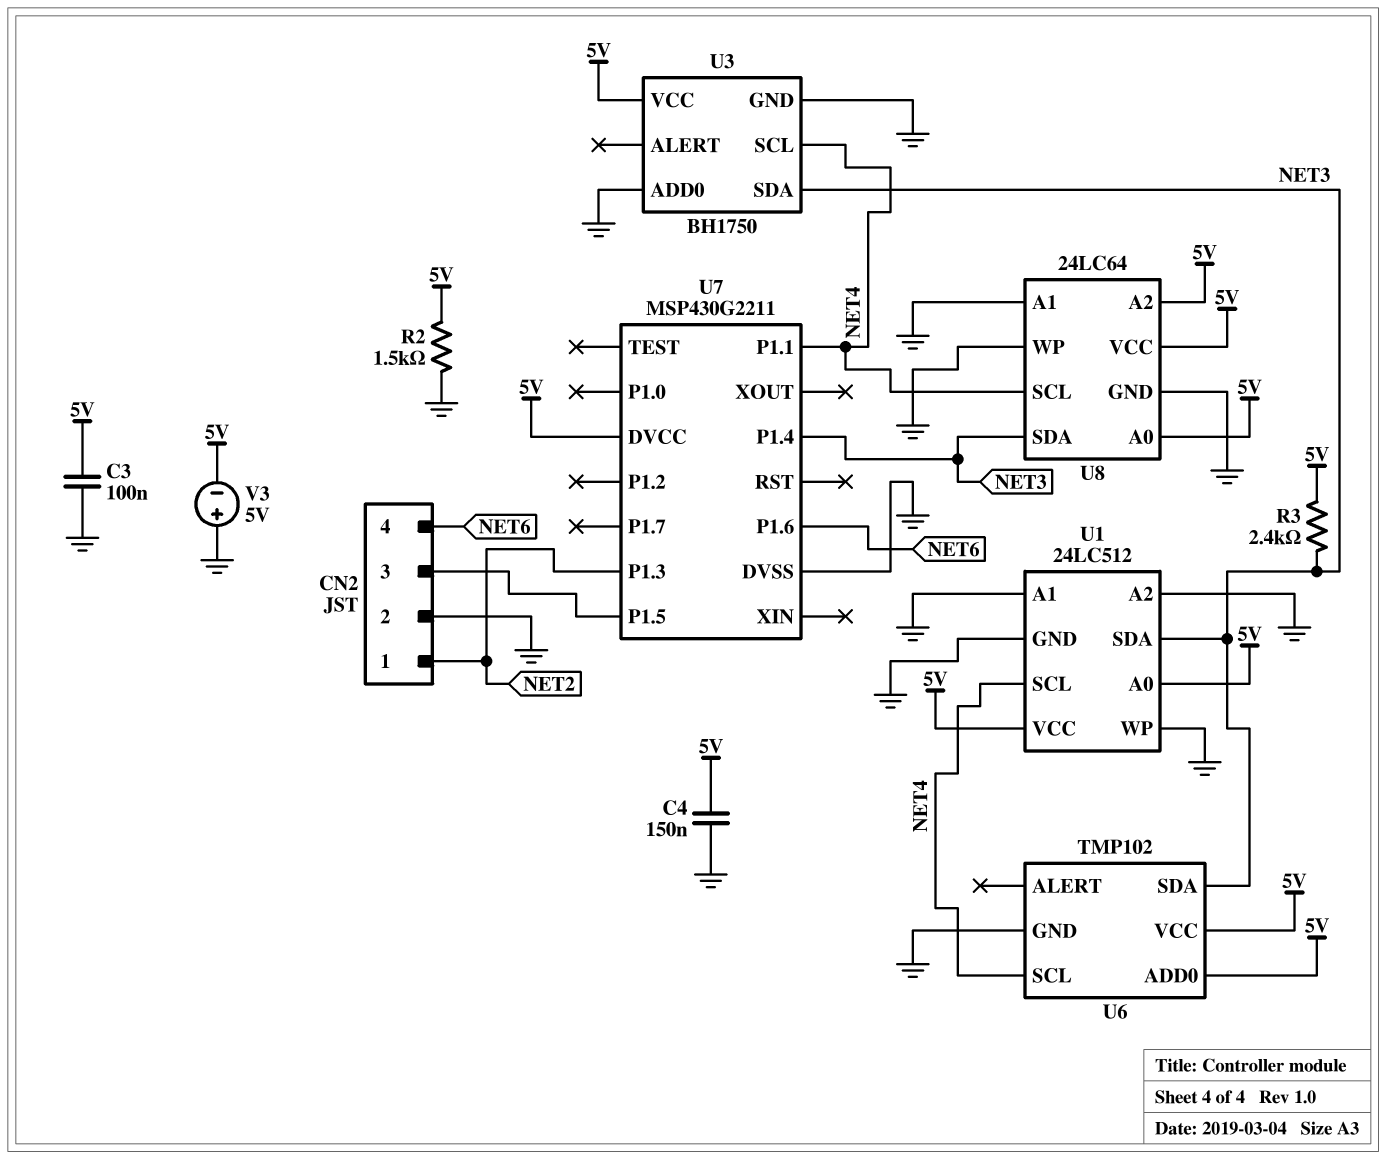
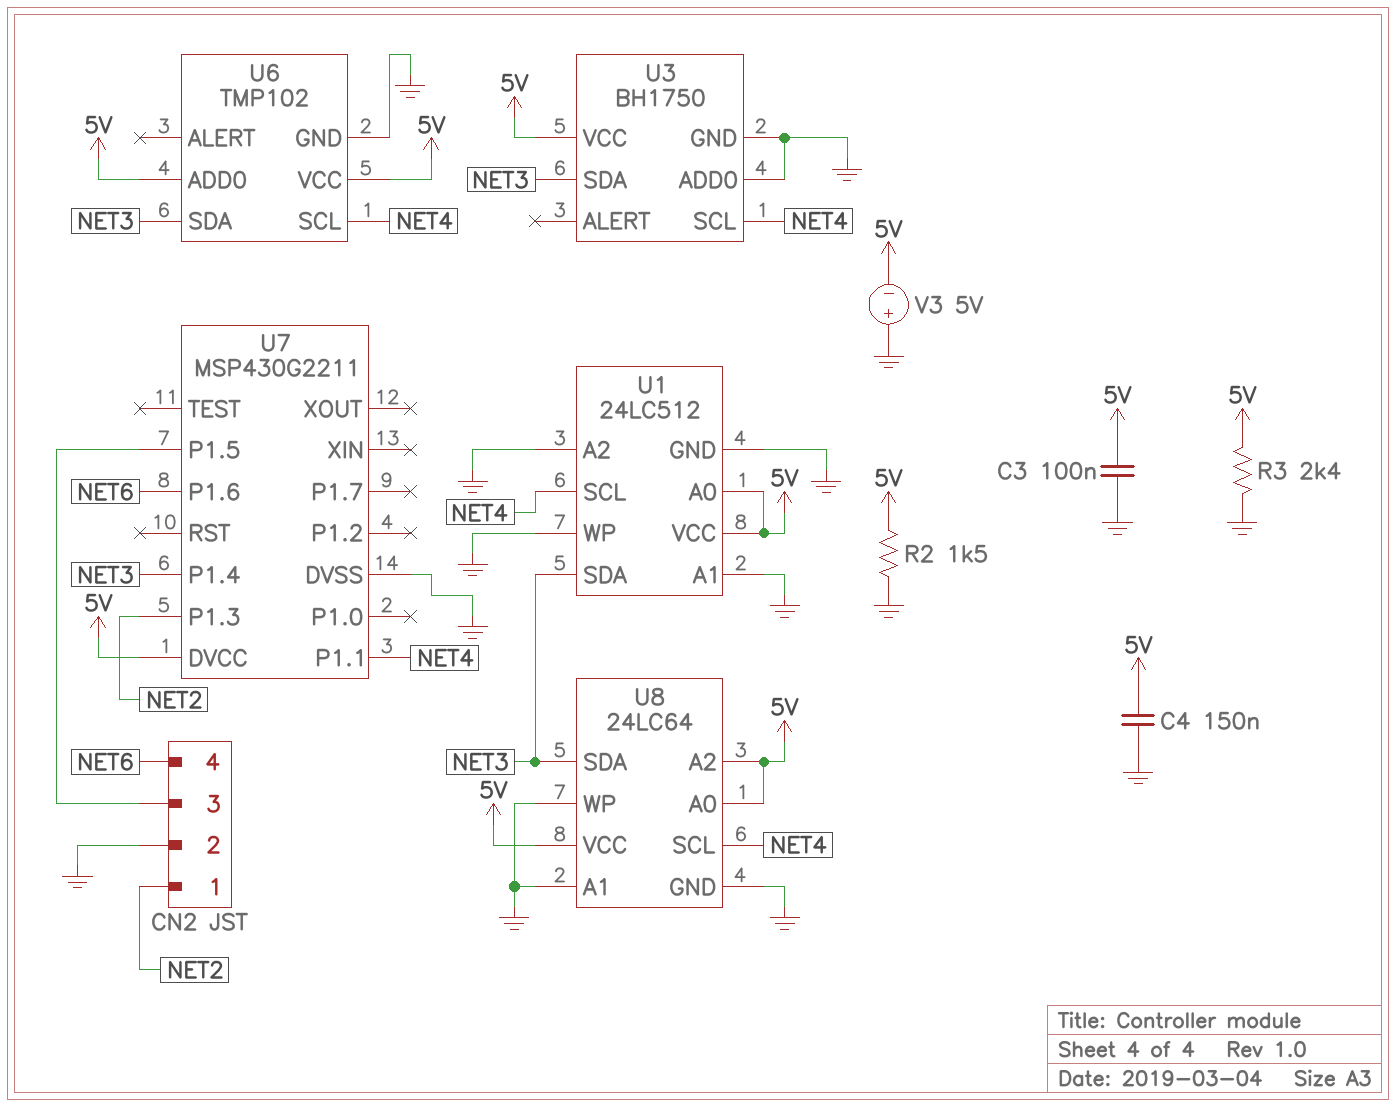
R3: 2.4k (5V, NET3) -> 2.4k (5V, GND)

